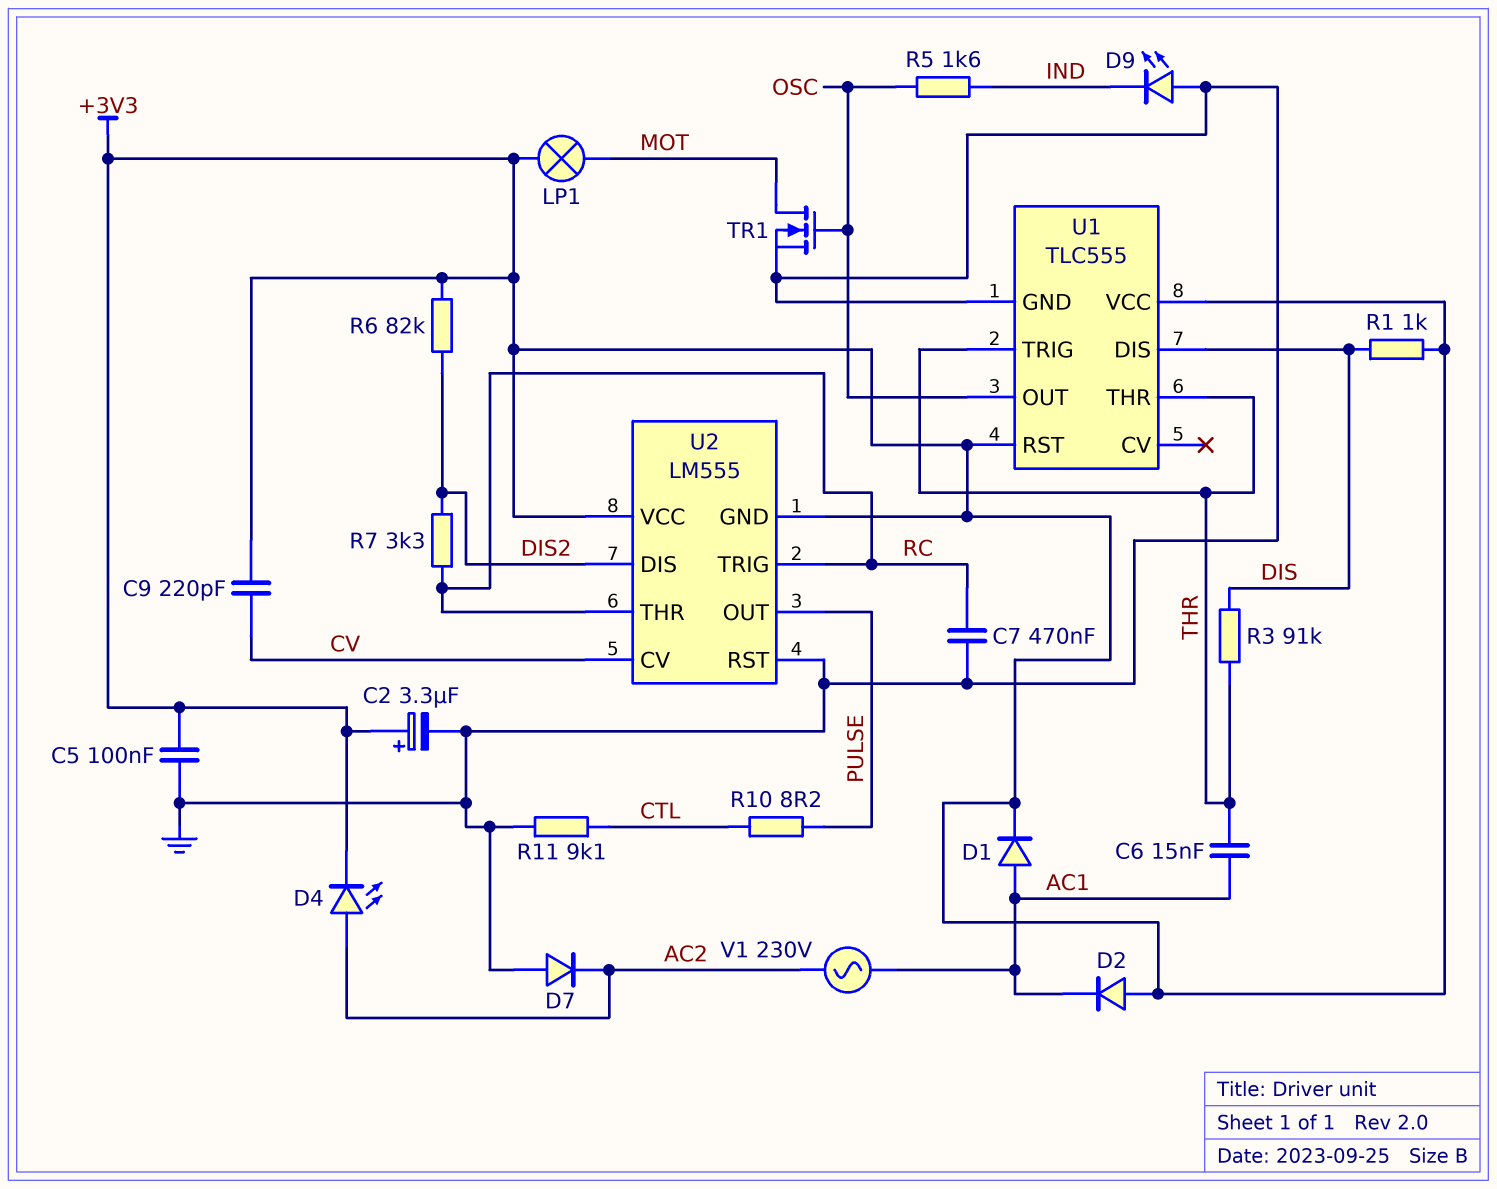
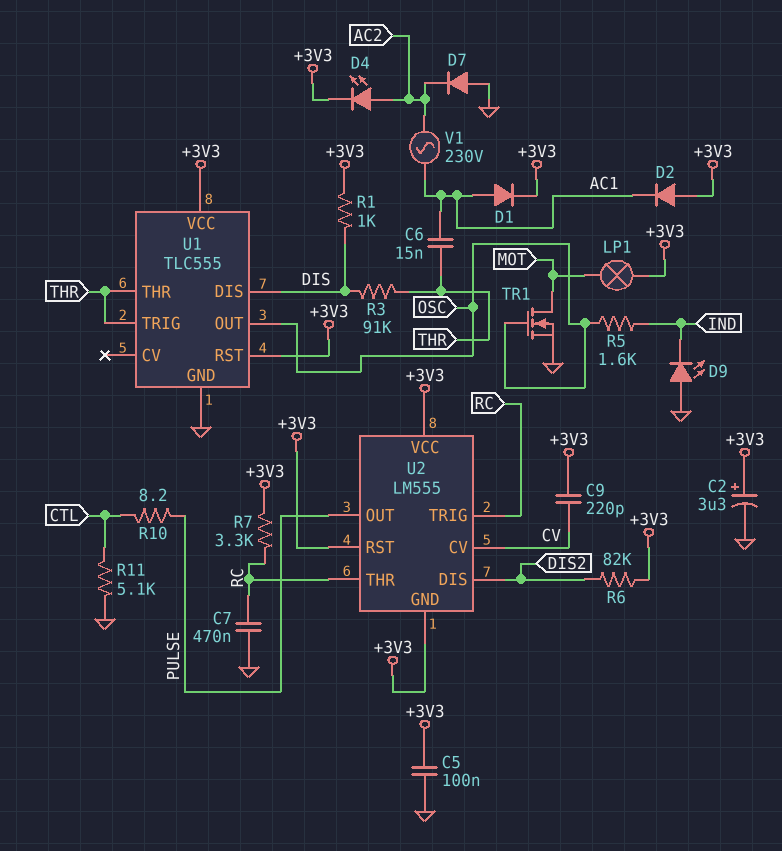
R7: 3.3k (DIS2, RC) -> 3.3k (+3V3, RC)
R11: 9.1k (CTL, GND) -> 5.1k (CTL, GND)
U2 pin RST: GND -> +3V3

